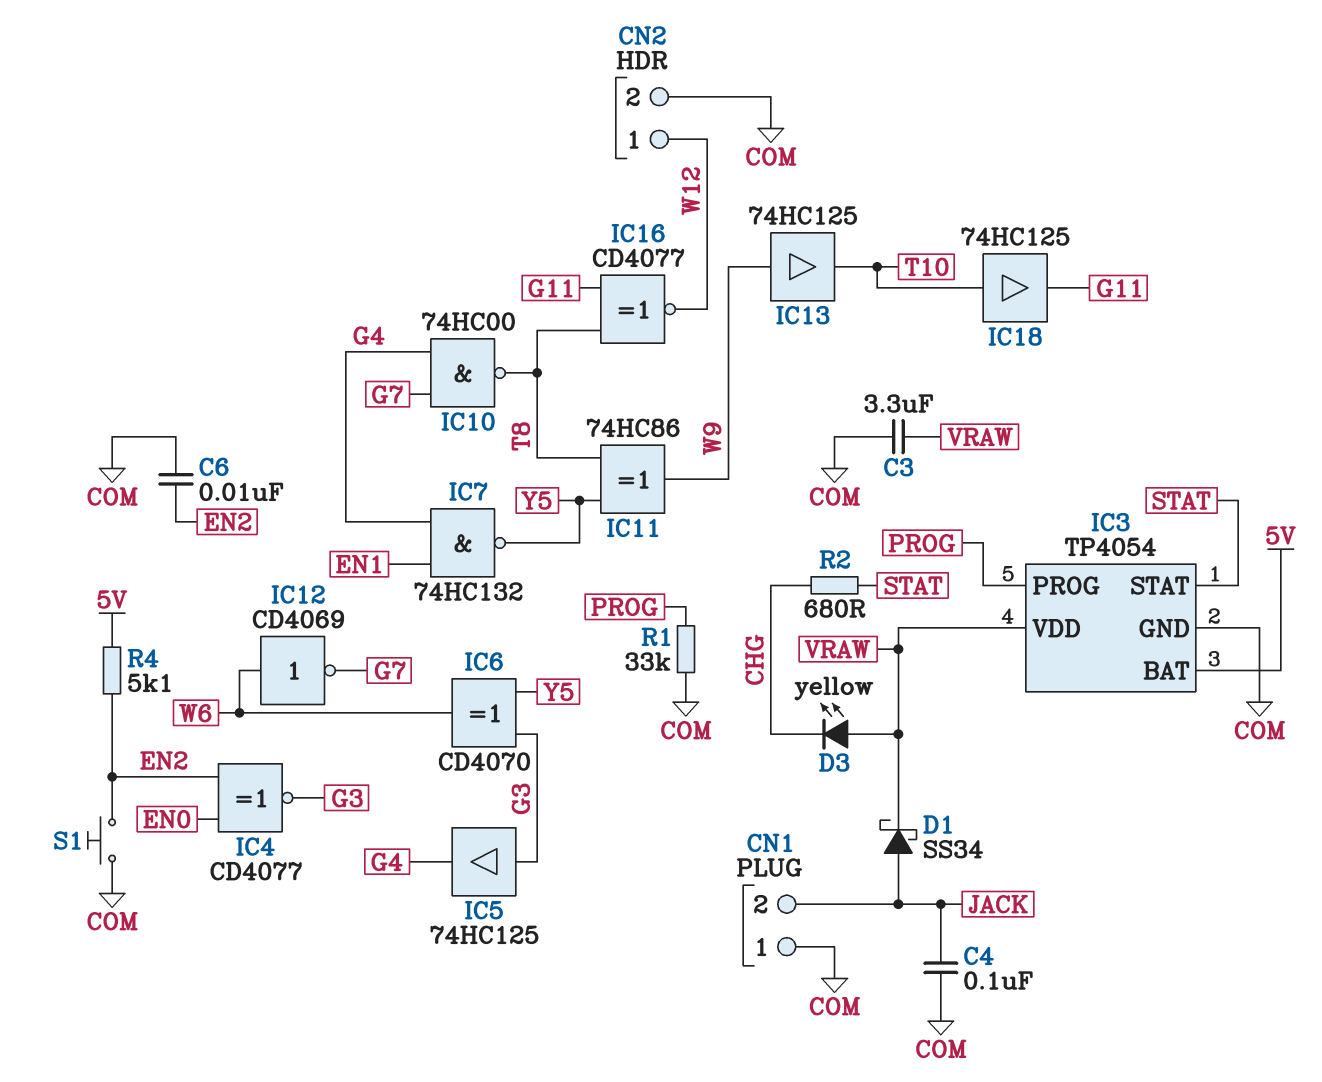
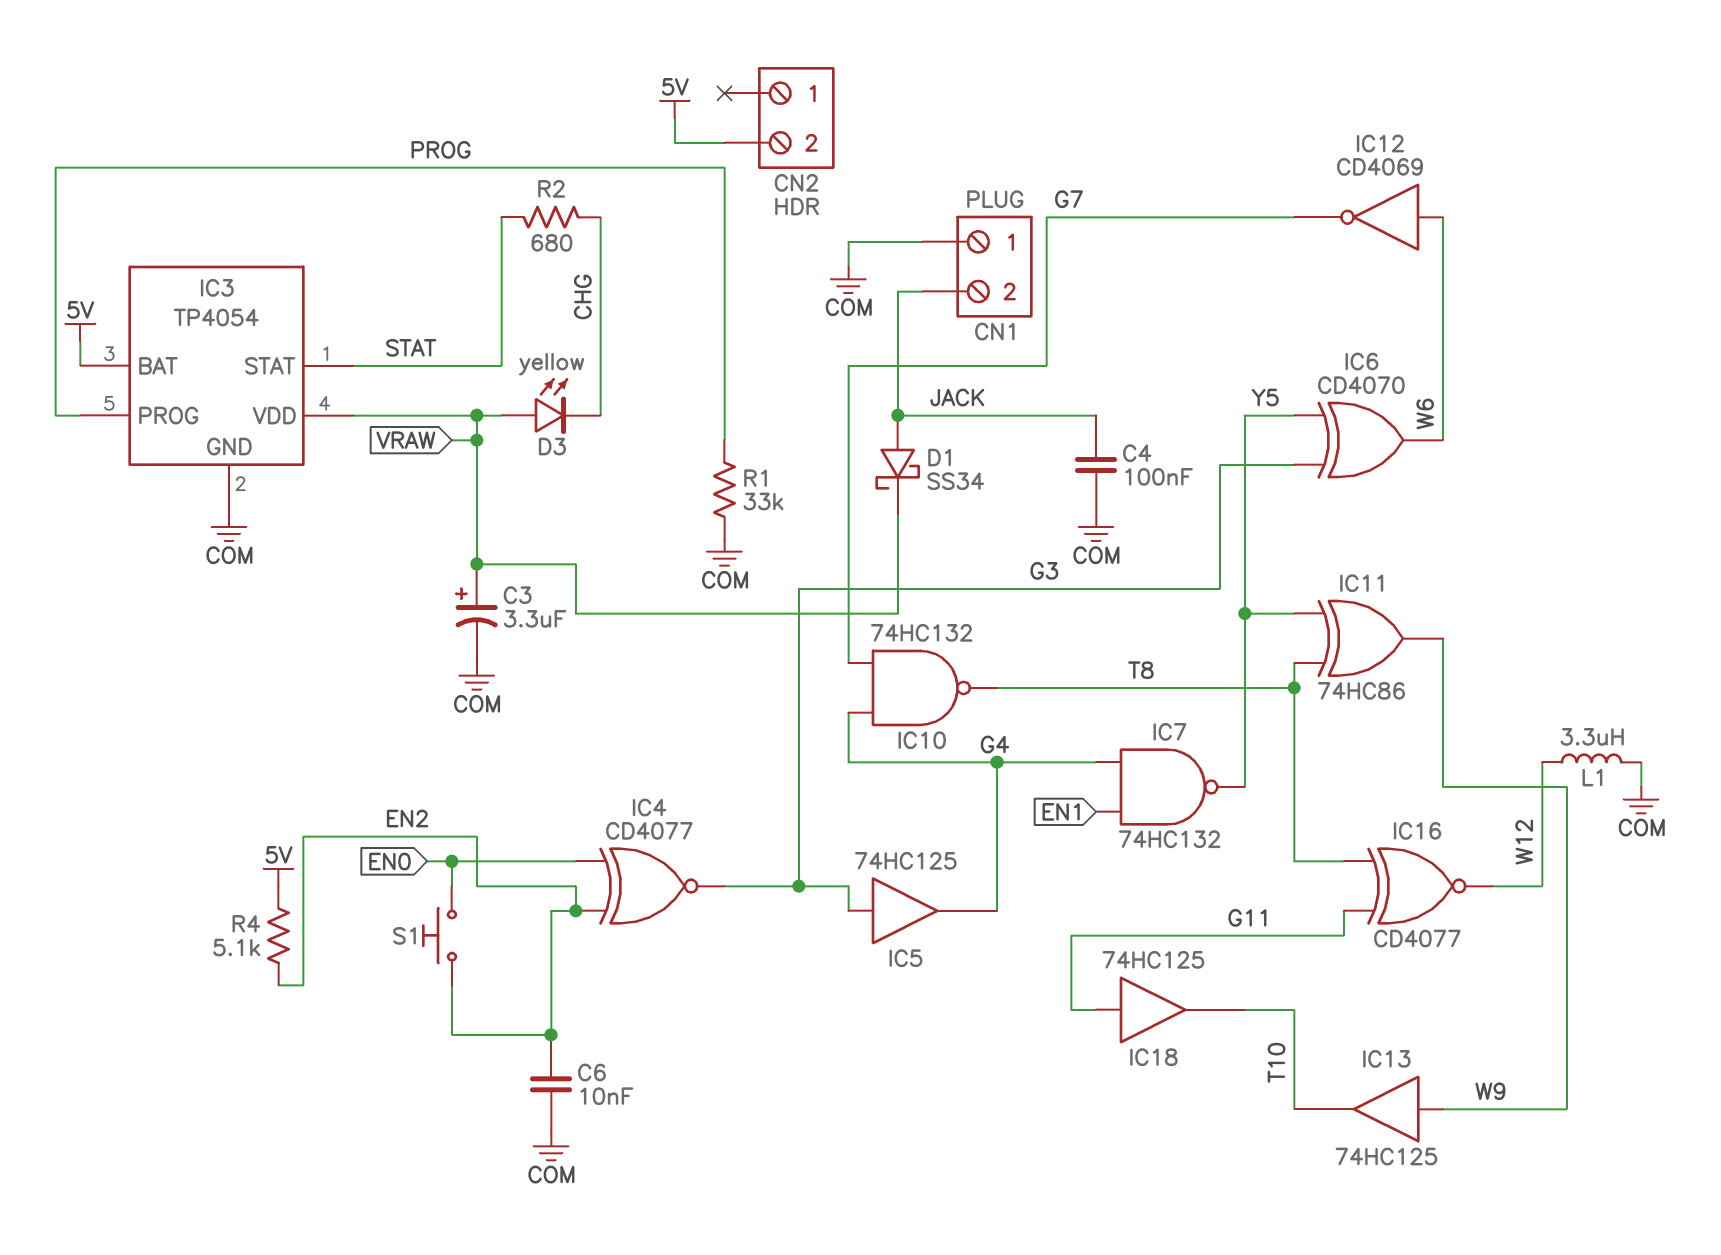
C3: 3.3uF (COM, VRAW) -> 3.3uF (plus VRAW, minus COM)
CN2 pin 1: W12 -> none
CN2 pin 2: COM -> 5V
IC10: NAND 74HC00 (in G4, in G7, out T8) -> NAND 74HC132 (in G4, in G7, out T8)
IC18: buffer 74HC125 (in T10, out G11) -> buffer 74HC125 (in G11, out T10)
L1: none -> 3.3uH (COM, W12)
S1: button (COM, EN2) -> button (EN0, EN2)

